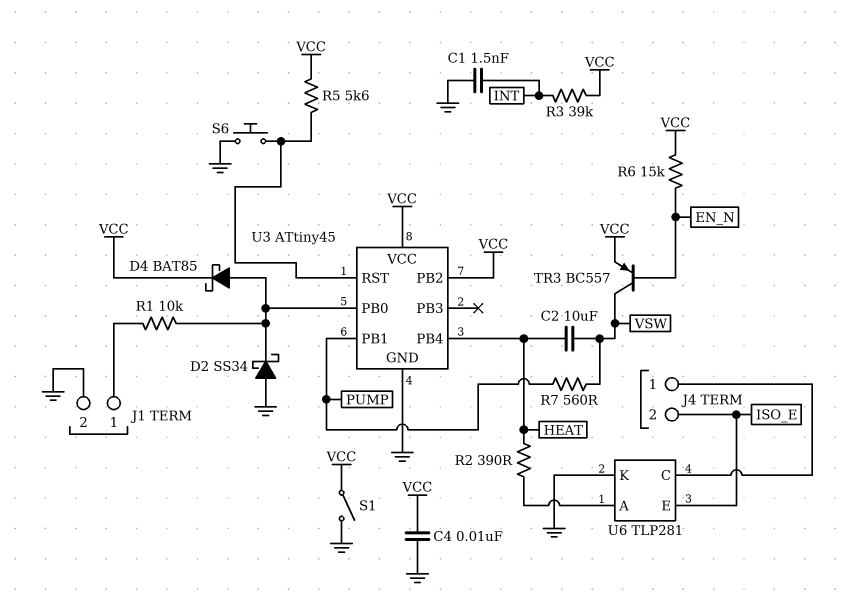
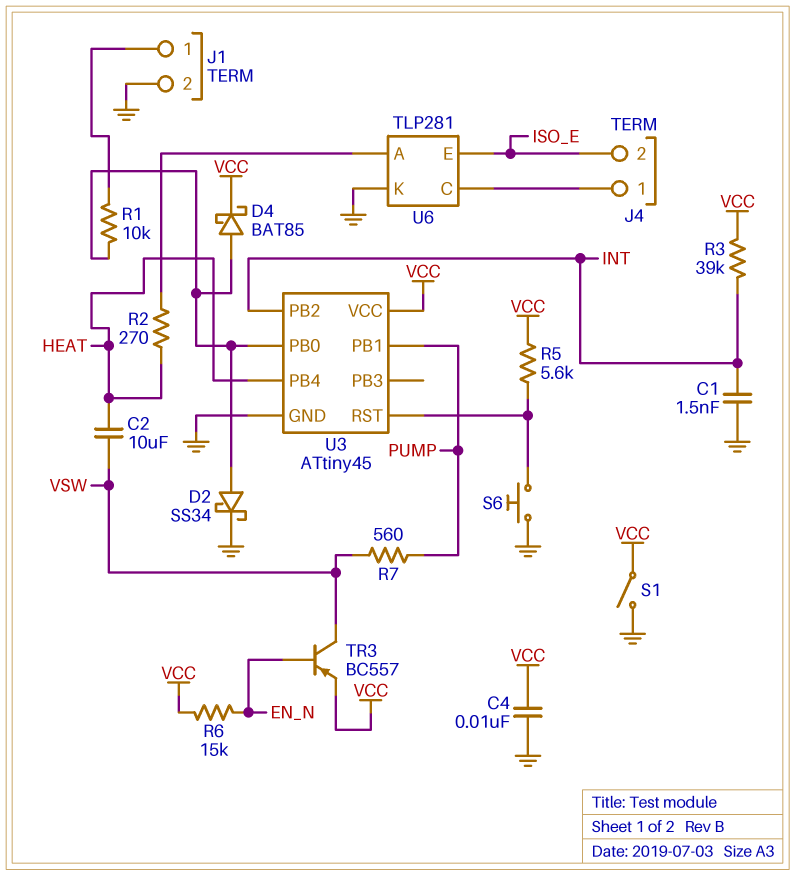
D2: schottky SS34 (A GND, K U3/PB0) -> schottky SS34 (A U3/PB0, K GND)
R2: 390 (HEAT, U6/A) -> 270 (HEAT, U6/A)
U3 pin PB2: VCC -> INT

